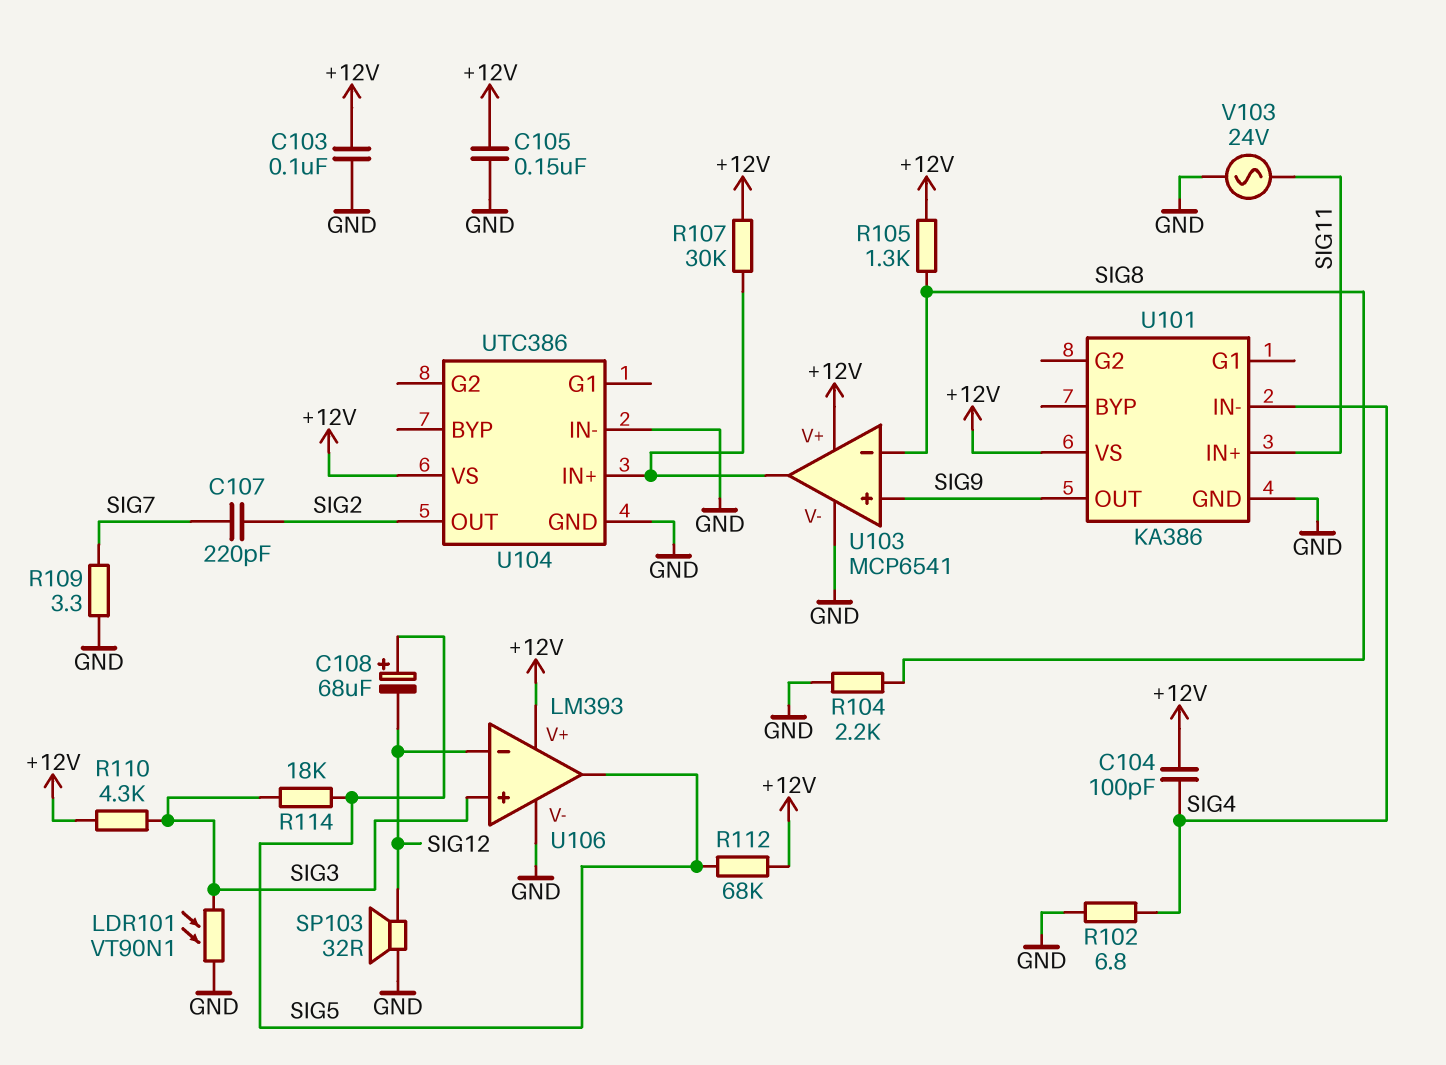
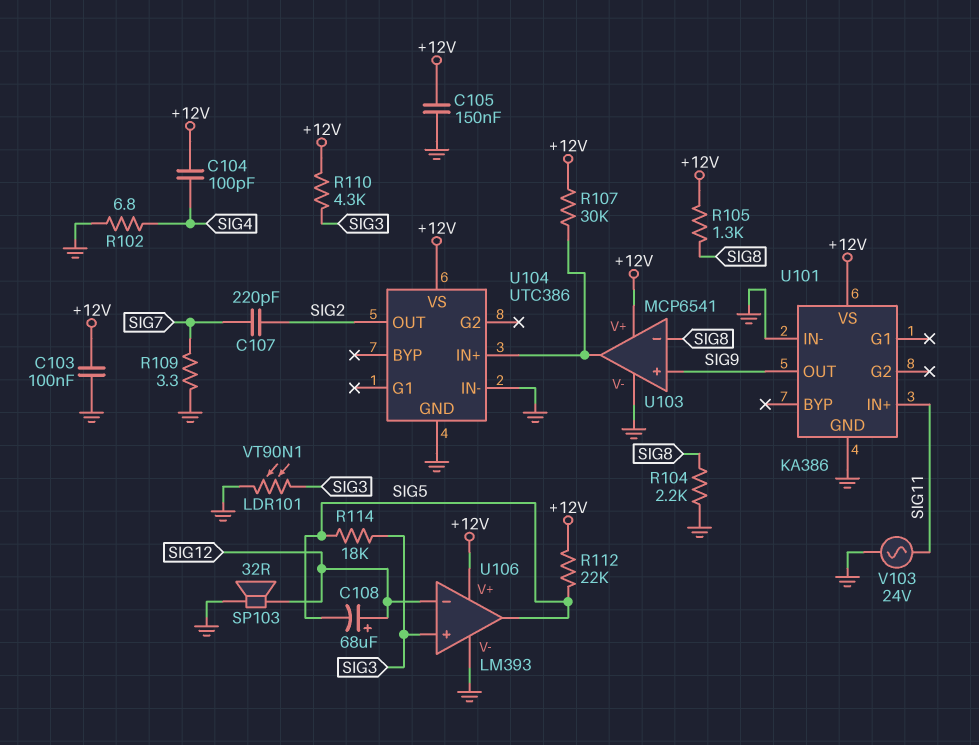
C108: 68uF (plus SIG5, minus SIG12) -> 68uF (plus SIG12, minus SIG5)
R112: 68k (+12V, SIG5) -> 22k (+12V, SIG5)
U101 pin IN-: SIG4 -> GND

